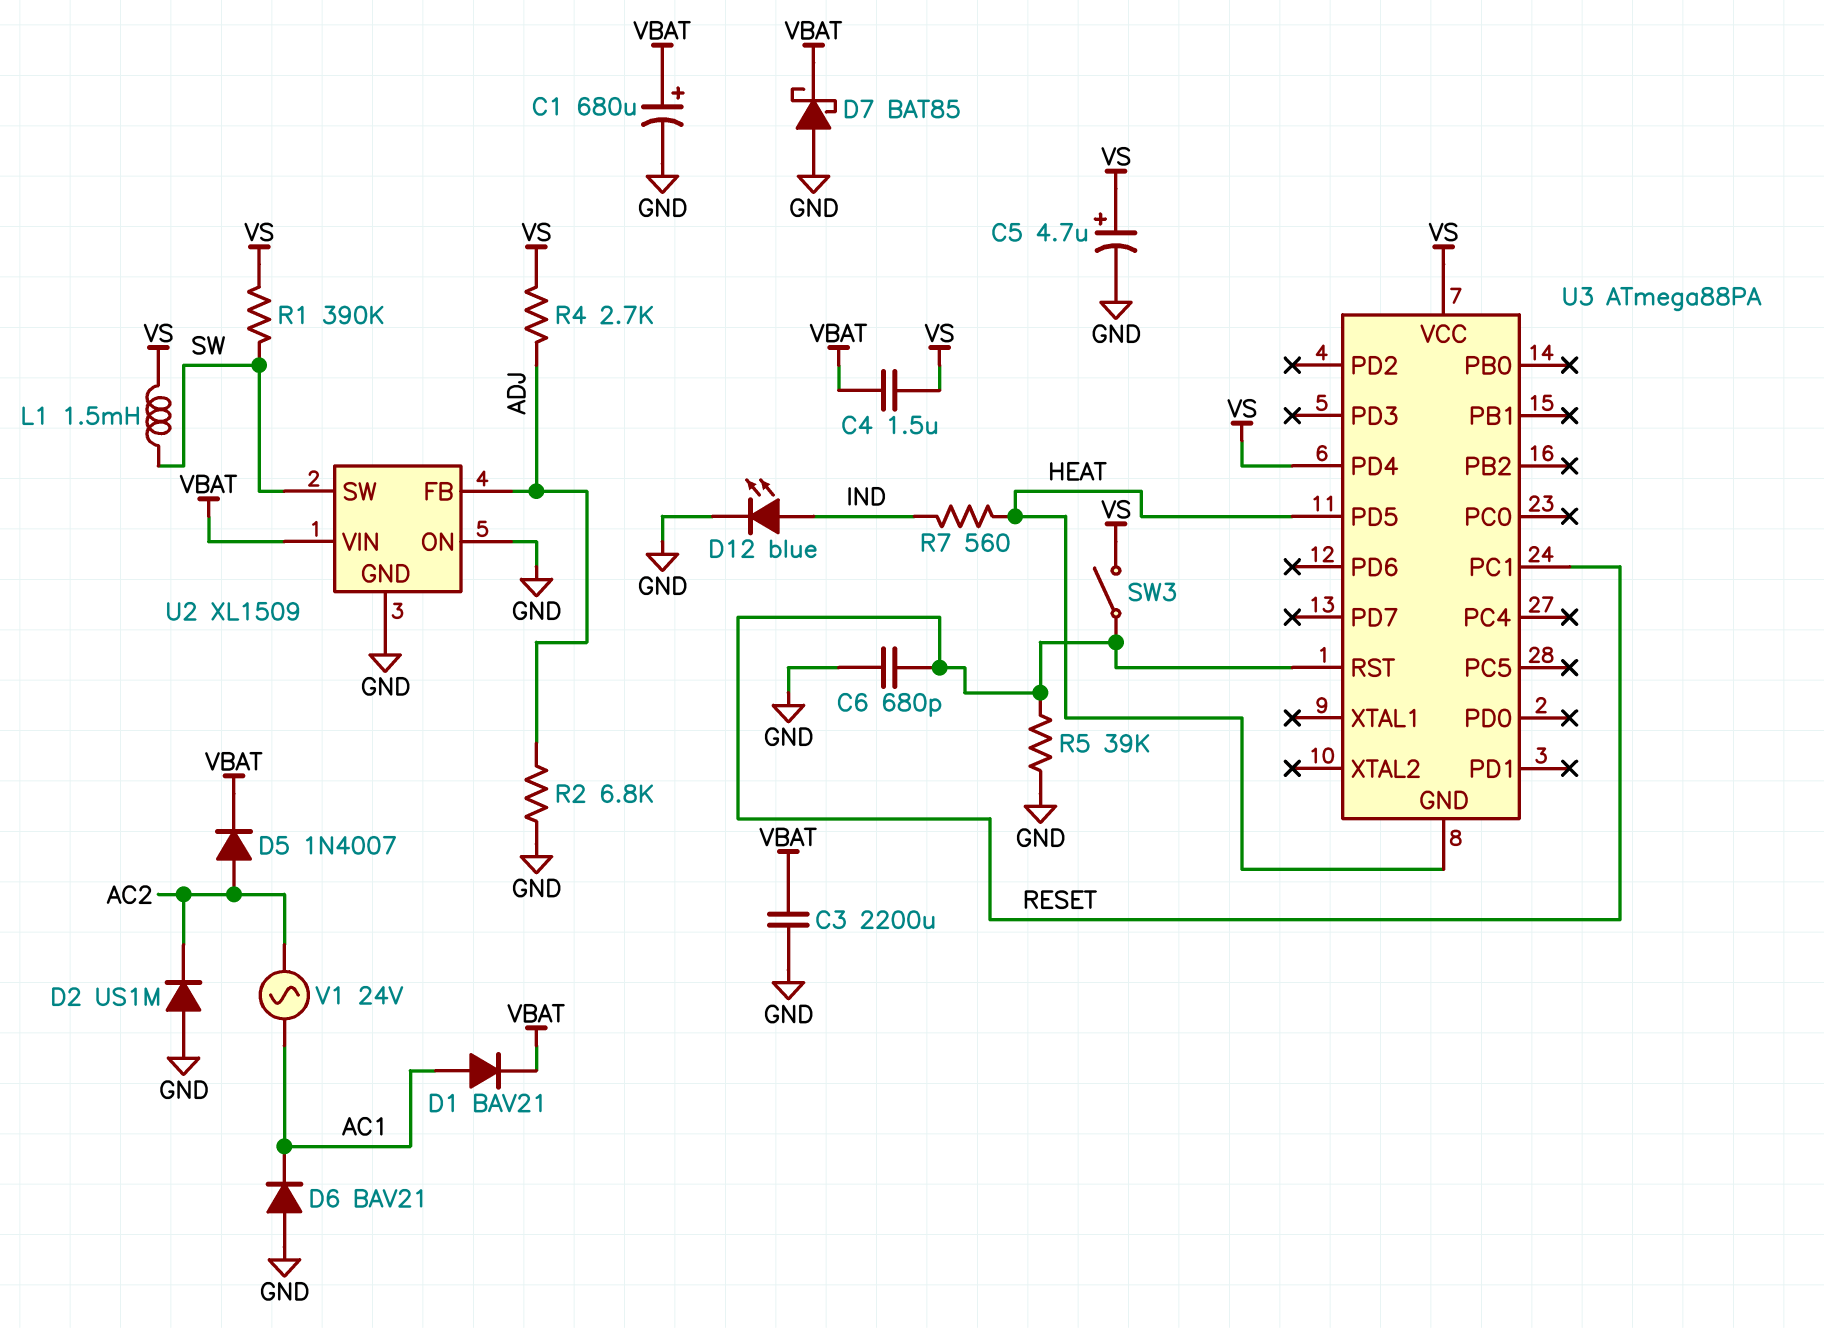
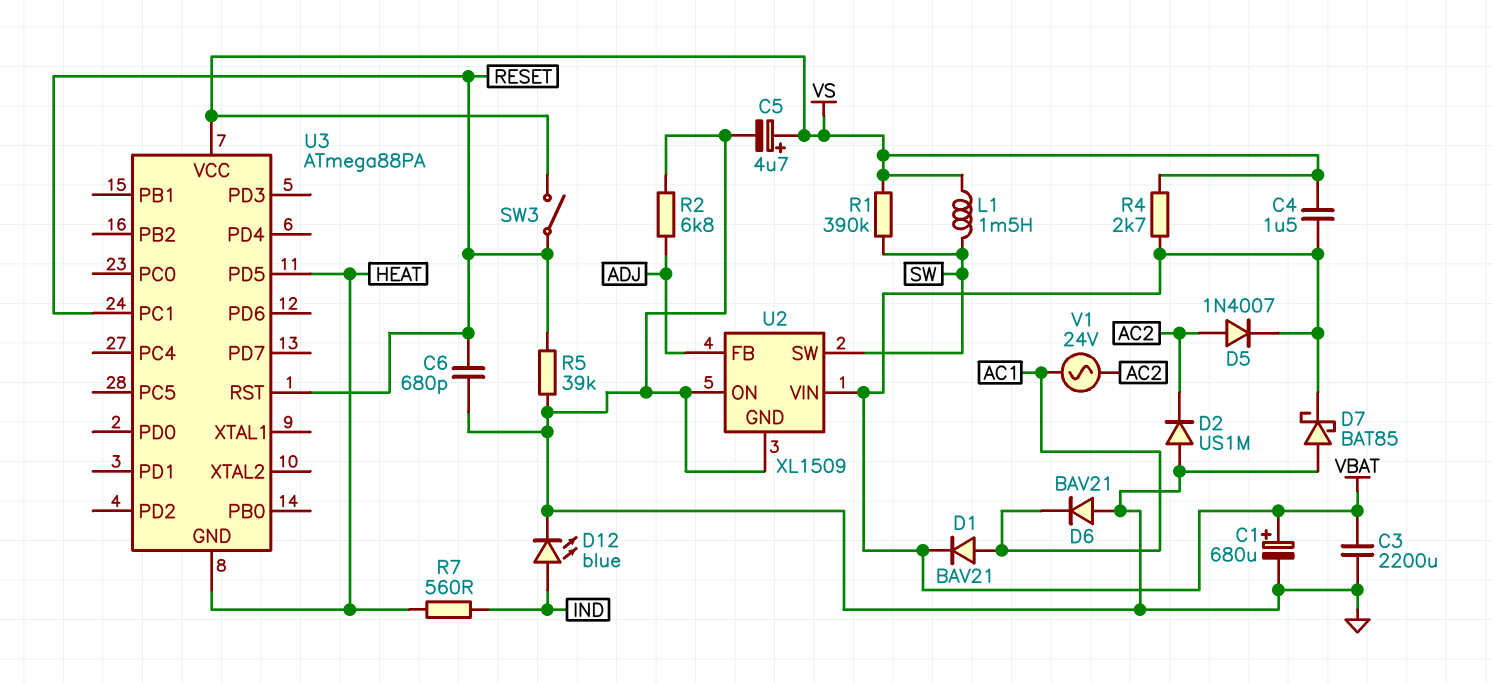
R4: 2.7k (ADJ, VS) -> 2.7k (VBAT, VS)
U3 pin PD4: VS -> none

